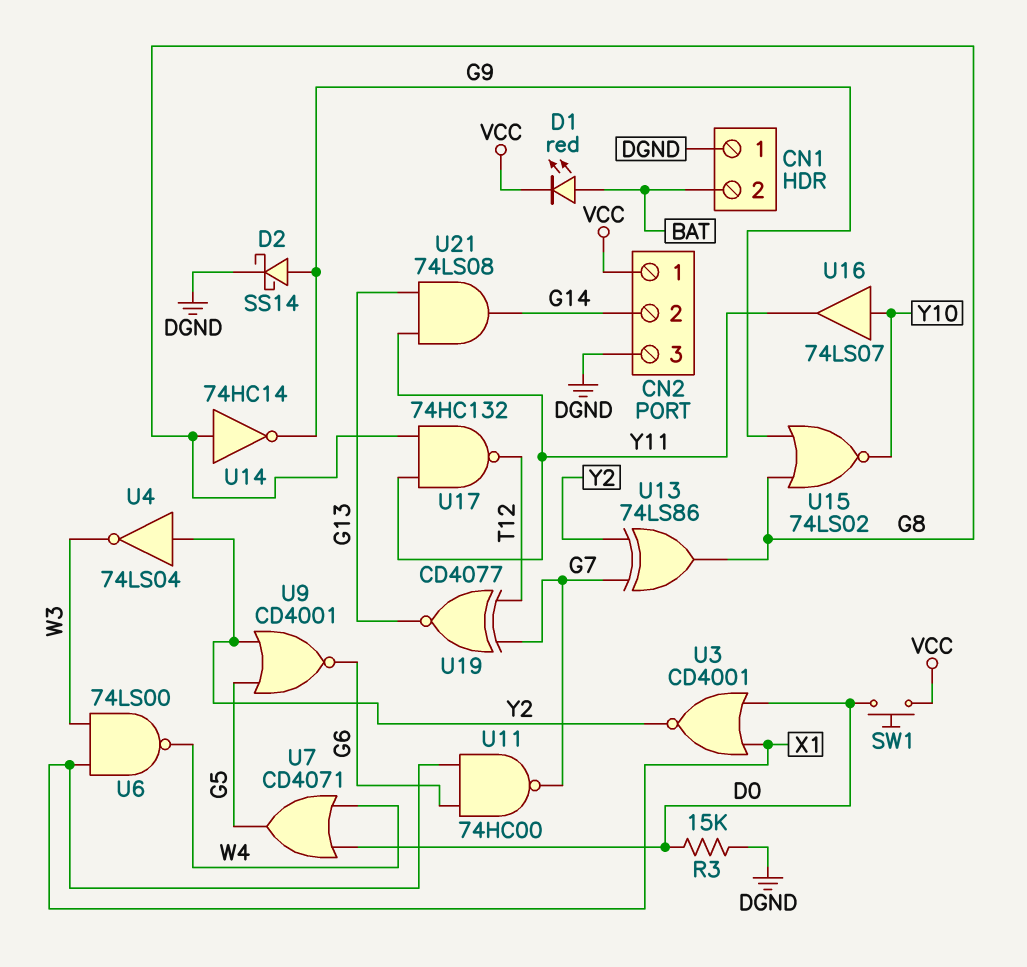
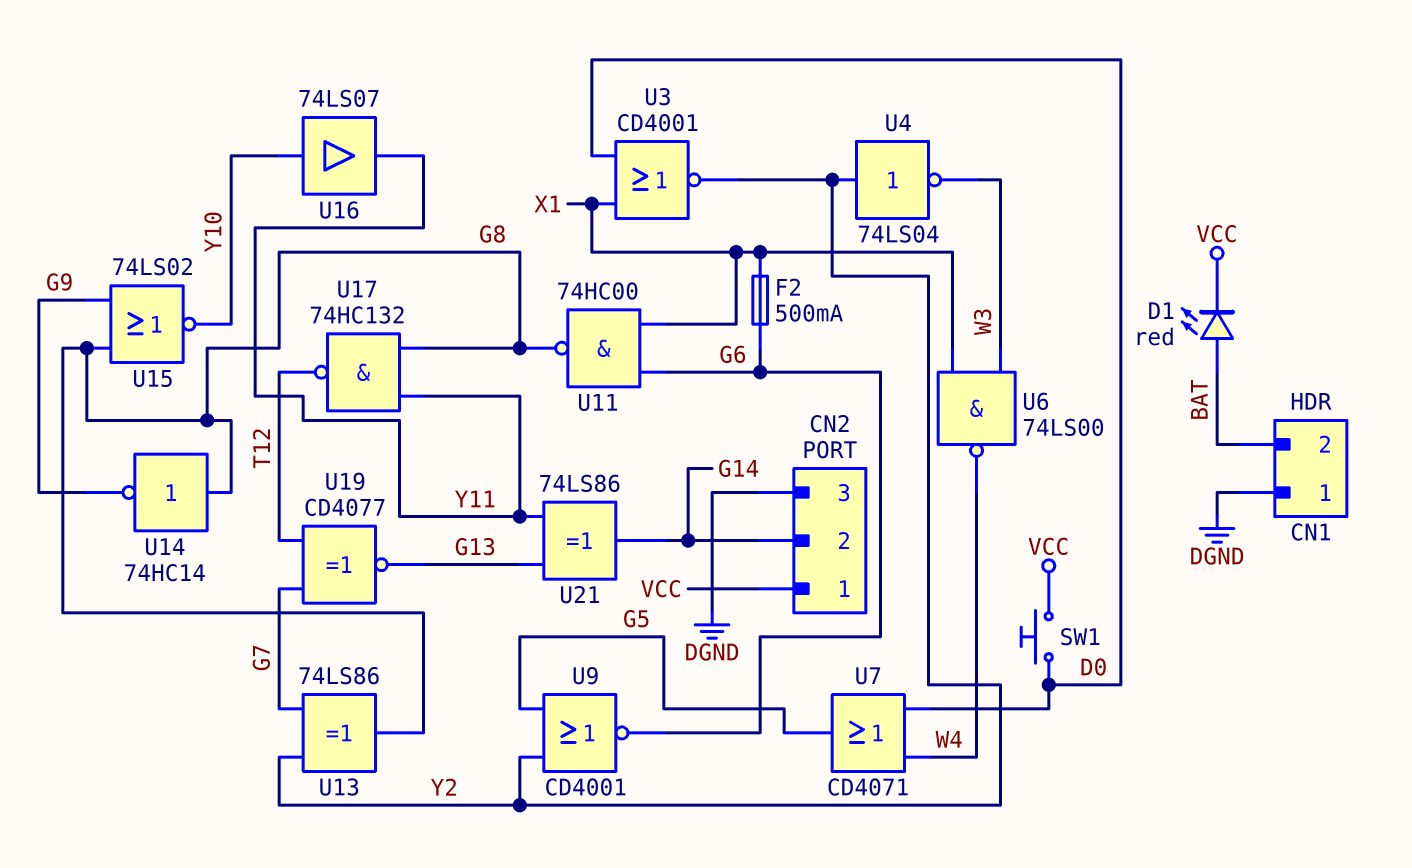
D2: schottky SS14 (A G9, K DGND) -> none
F2: none -> 500mA (G6, X1)
R3: 15k (D0, DGND) -> none
U11: NAND 74HC00 (in G6, in X1, out G7) -> NAND 74HC00 (in G6, in X1, out G8)
U21: AND 74LS08 (in G13, in Y11, out G14) -> XOR 74LS86 (in G13, in Y11, out G14)

